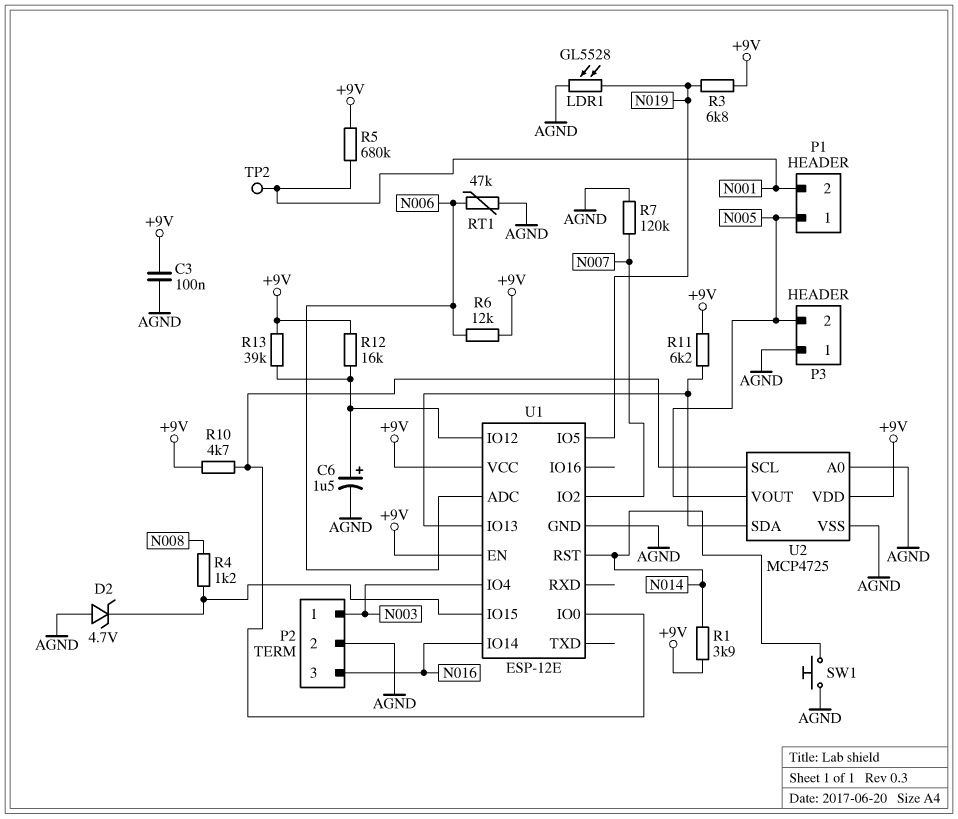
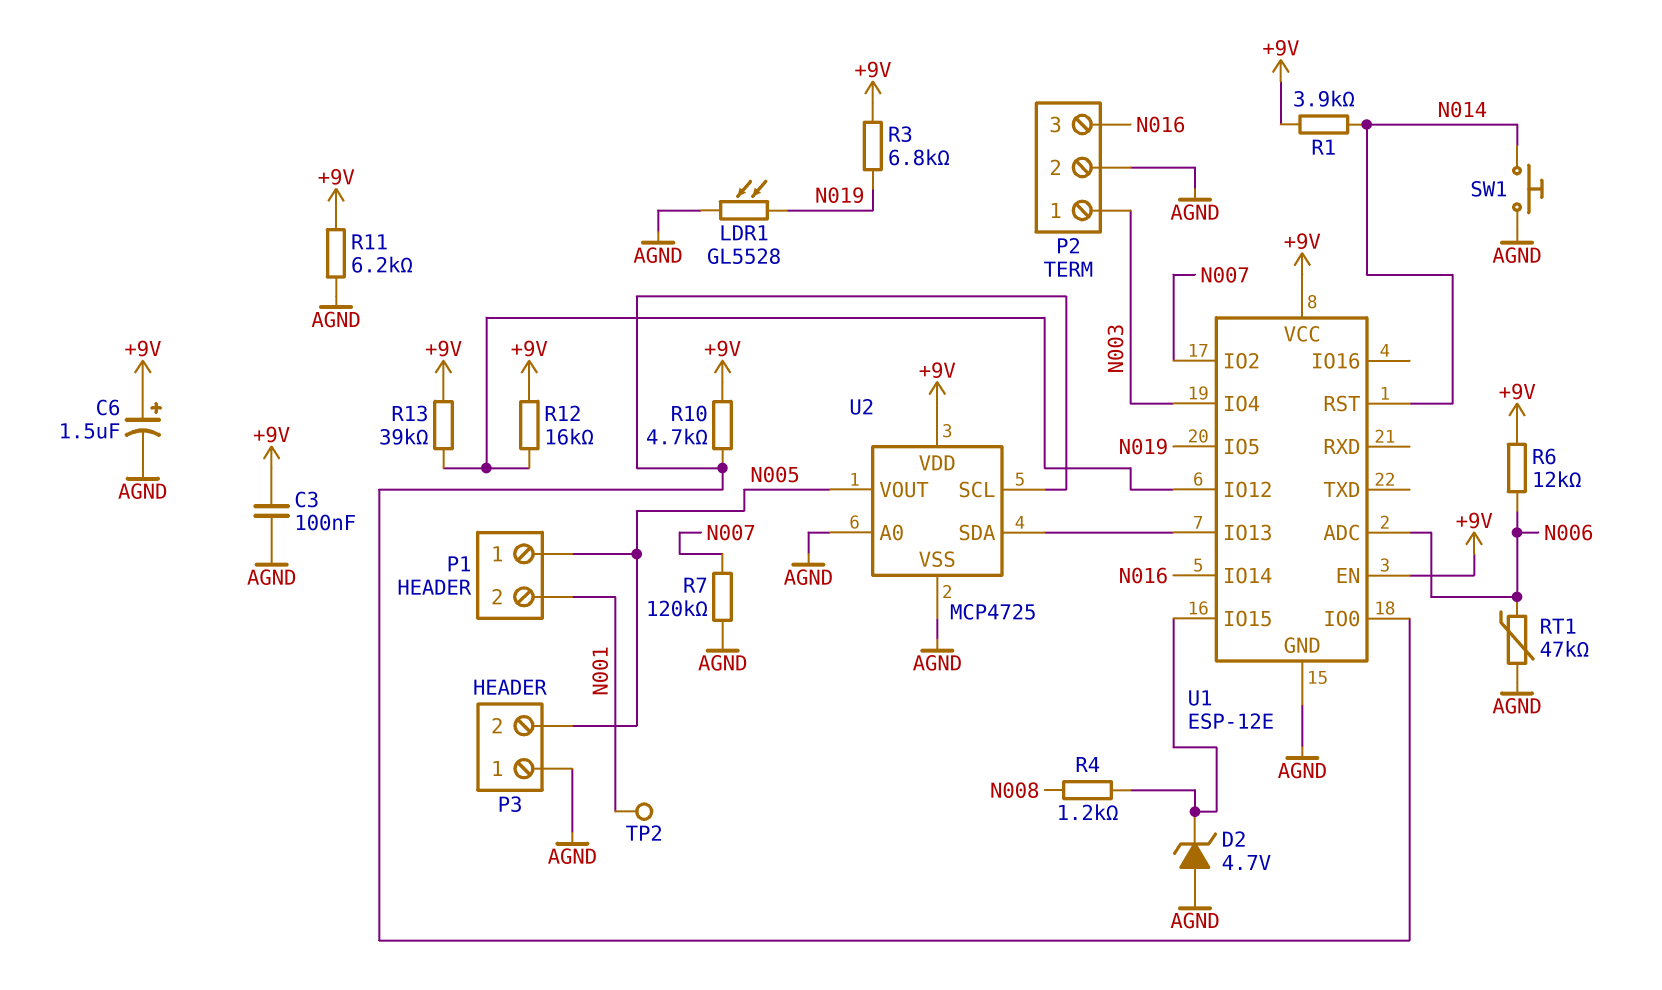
C6: 1.5uF (plus U1/IO12, minus AGND) -> 1.5uF (plus +9V, minus AGND)
R5: 680k (+9V, N001) -> none
R11: 6.2k (+9V, U1/IO13) -> 6.2k (+9V, AGND)

